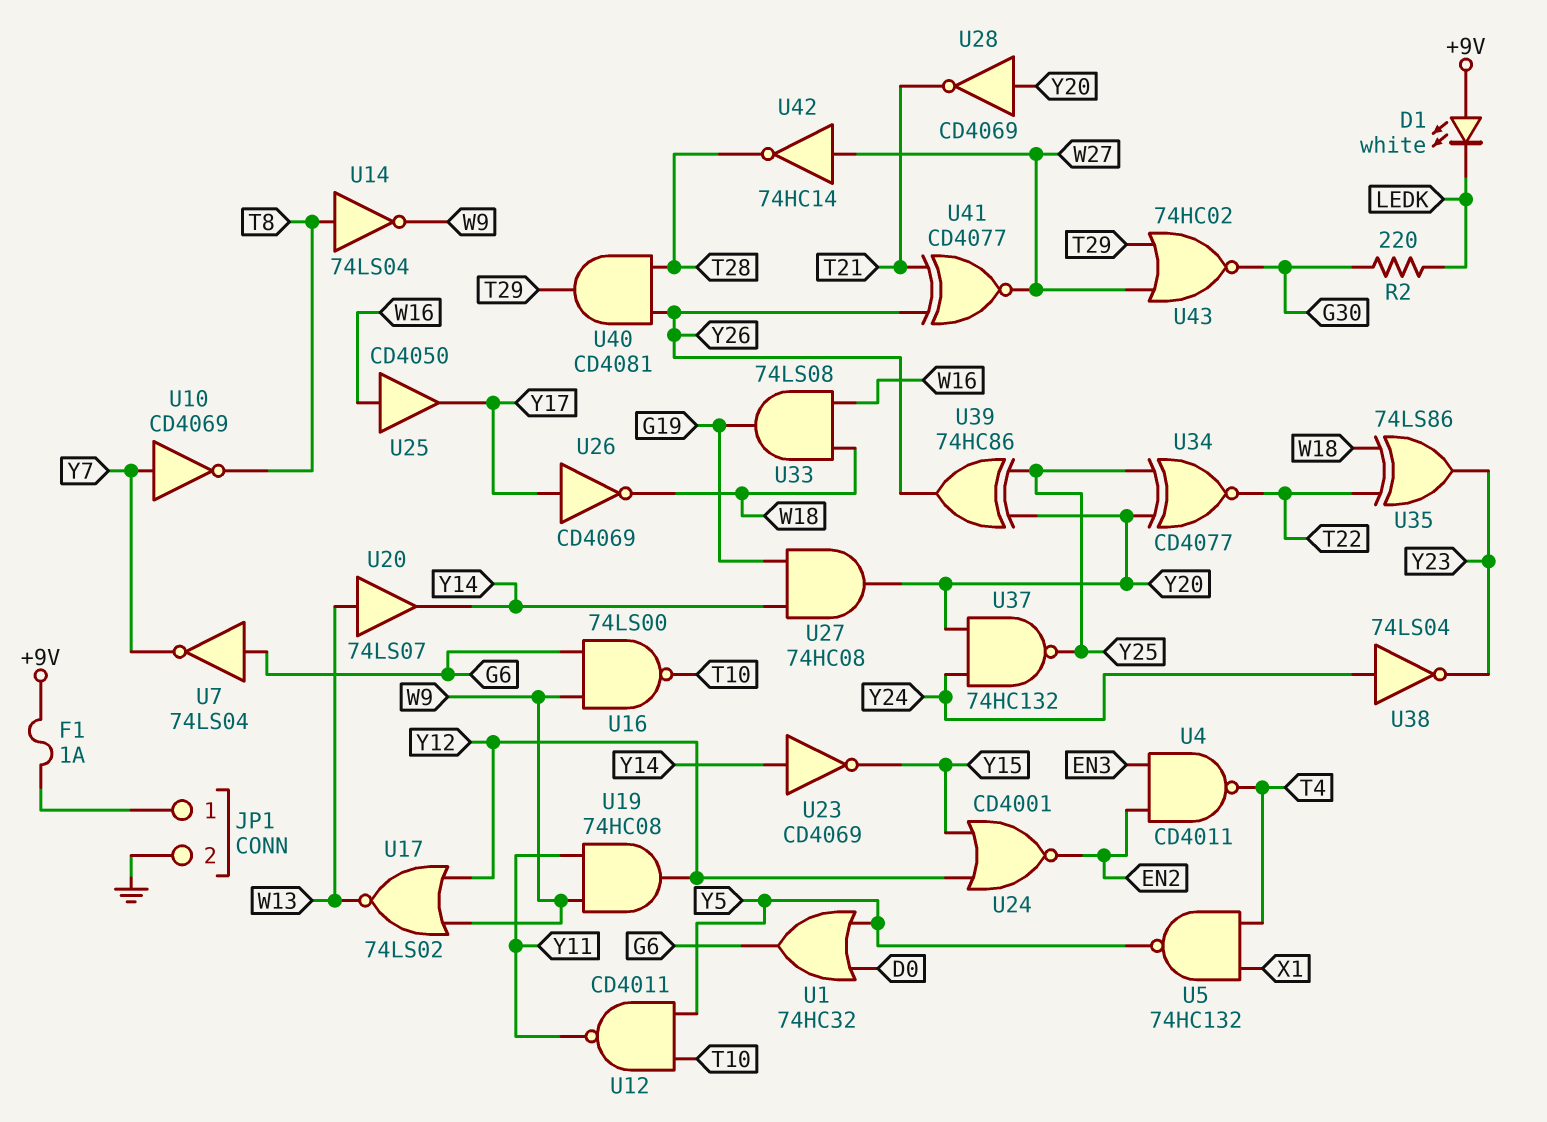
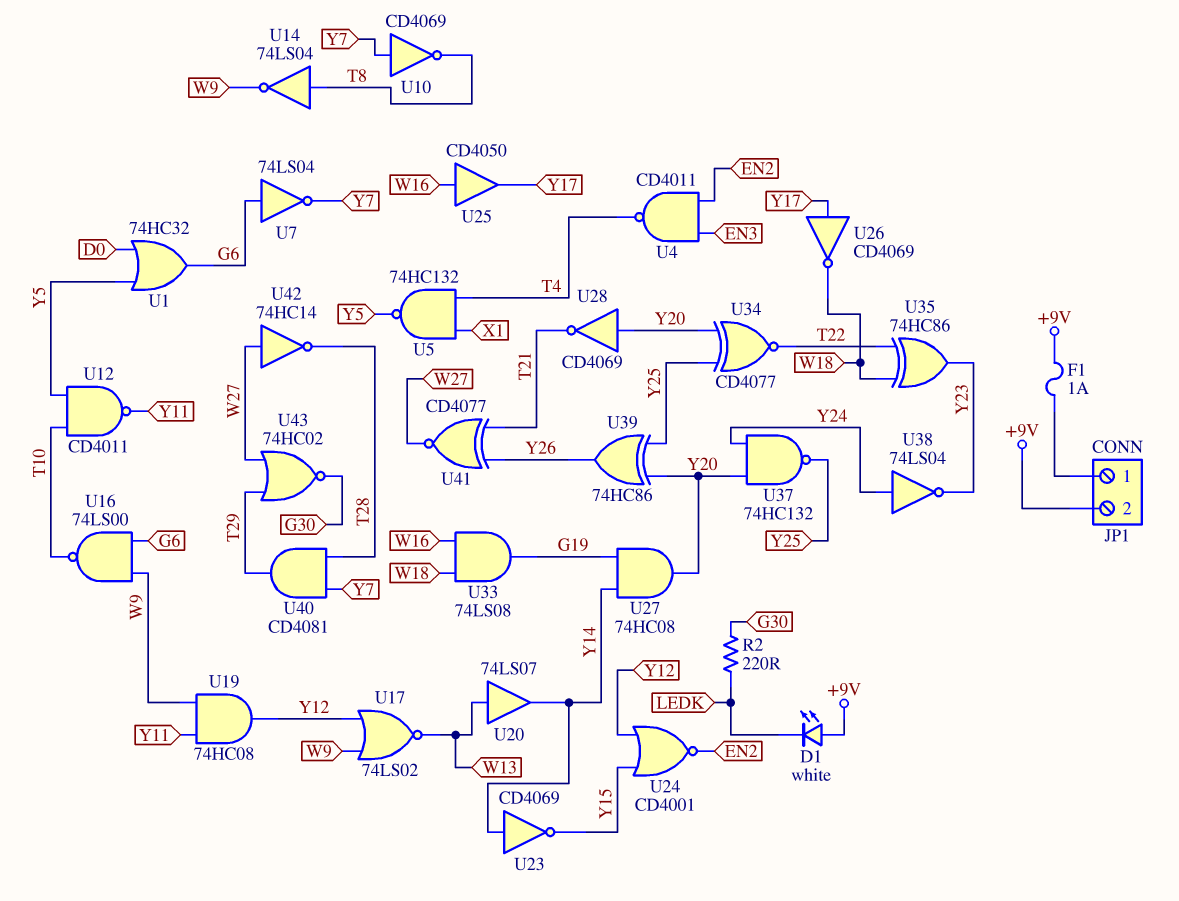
JP1 pin 2: GND -> +9V
U35: XOR 74LS86 (in T22, in W18, out Y23) -> XOR 74HC86 (in T22, in W18, out Y23)
U40: AND CD4081 (in T28, in Y26, out T29) -> AND CD4081 (in T28, in Y7, out T29)

